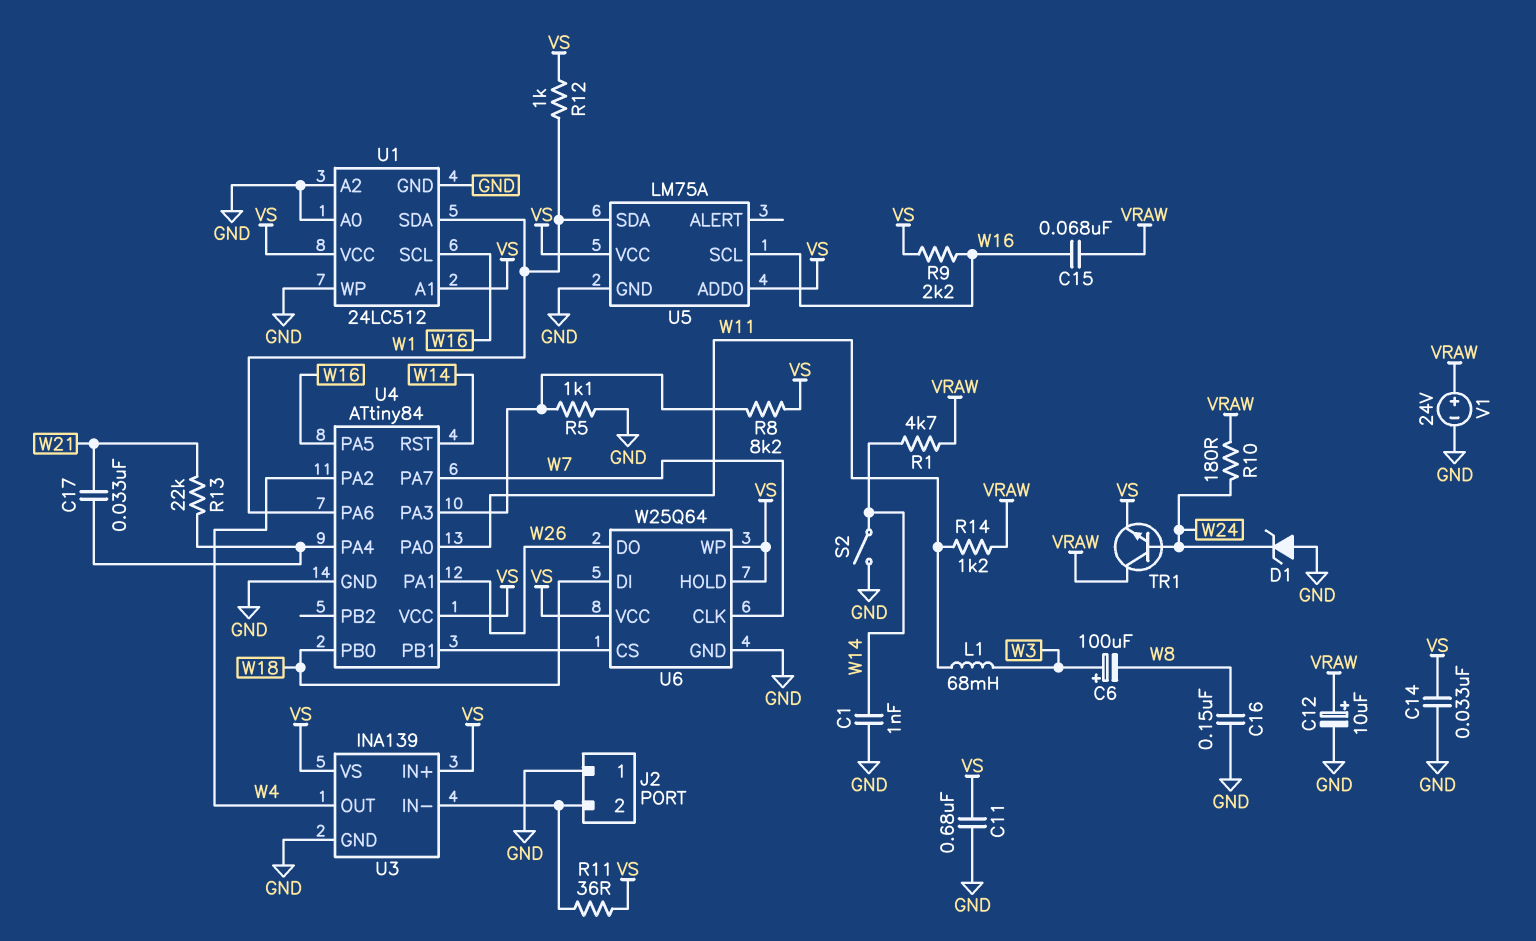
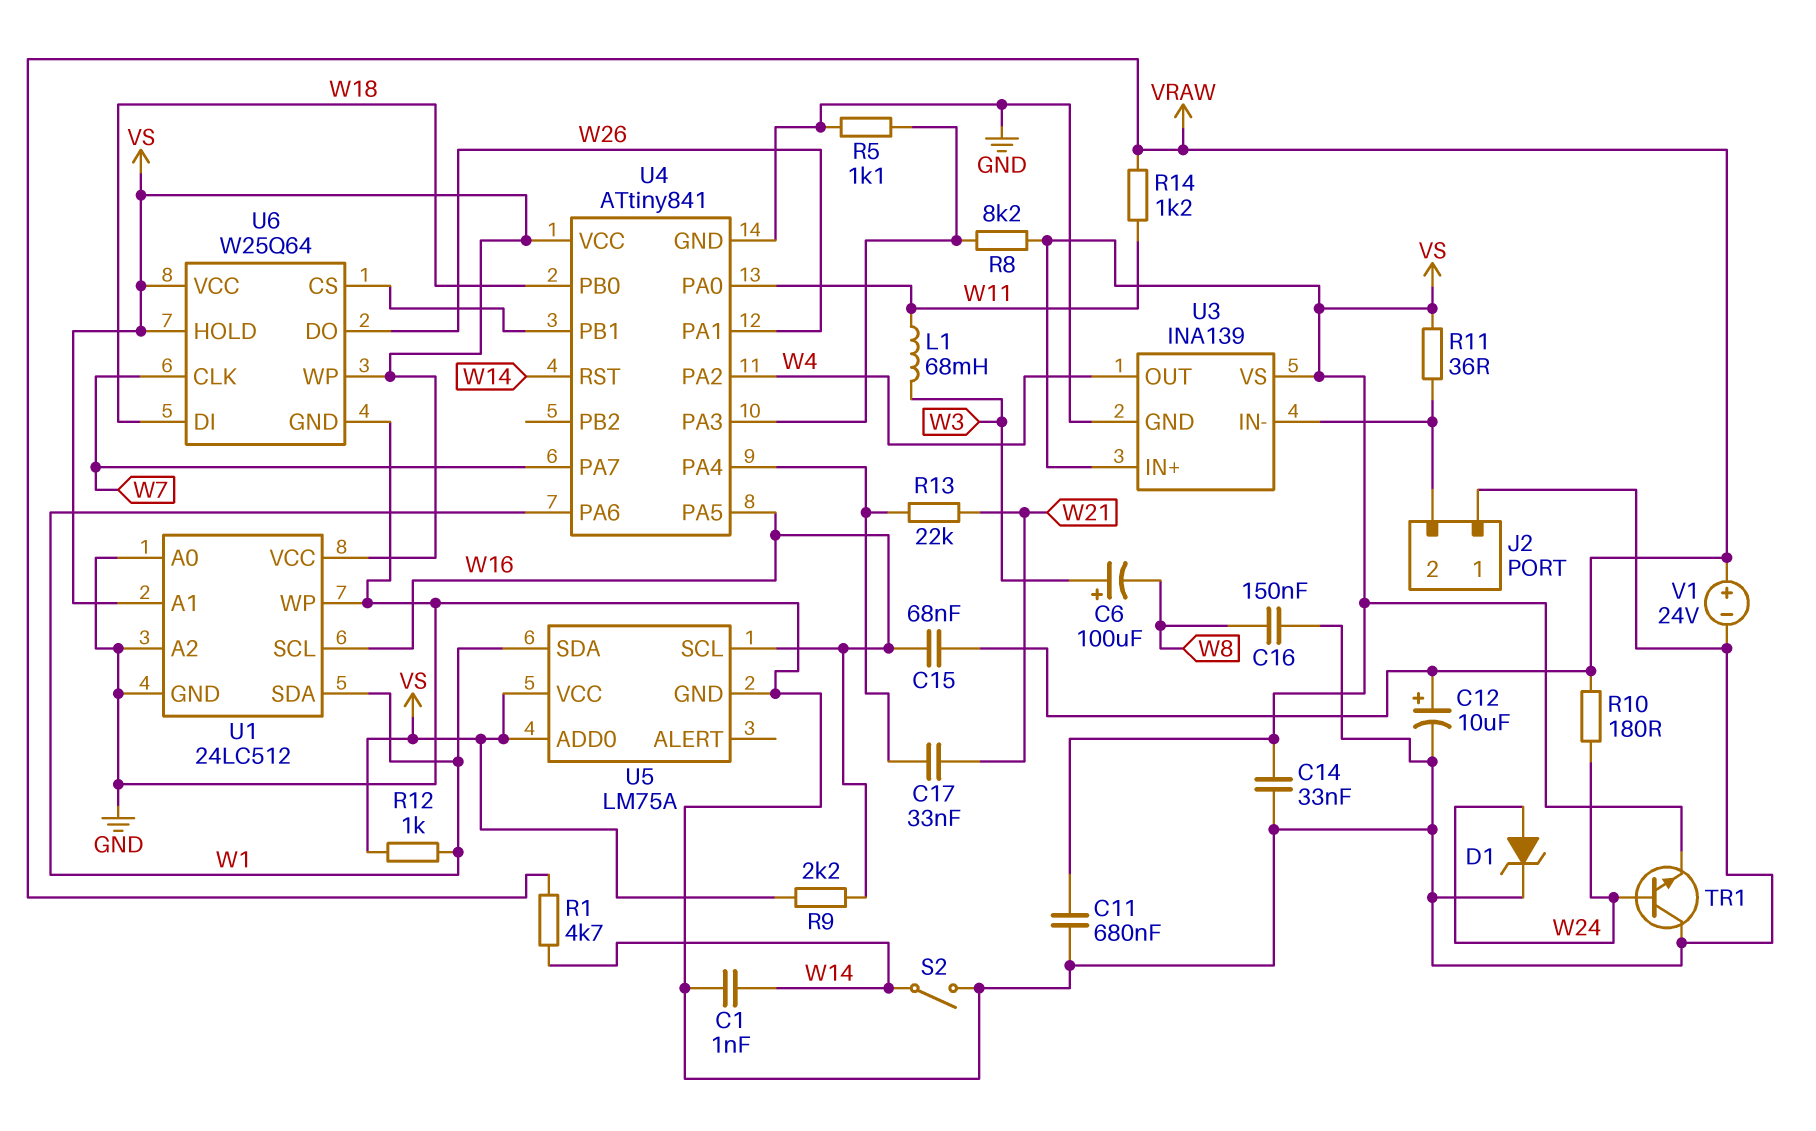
D1: zener (A GND, K W24) -> zener (A W24, K GND)
TR1: NPN (B W24, C VRAW, E VS) -> NPN (B W24, C GND, E VS)
U4: ATtiny84 -> ATtiny841

